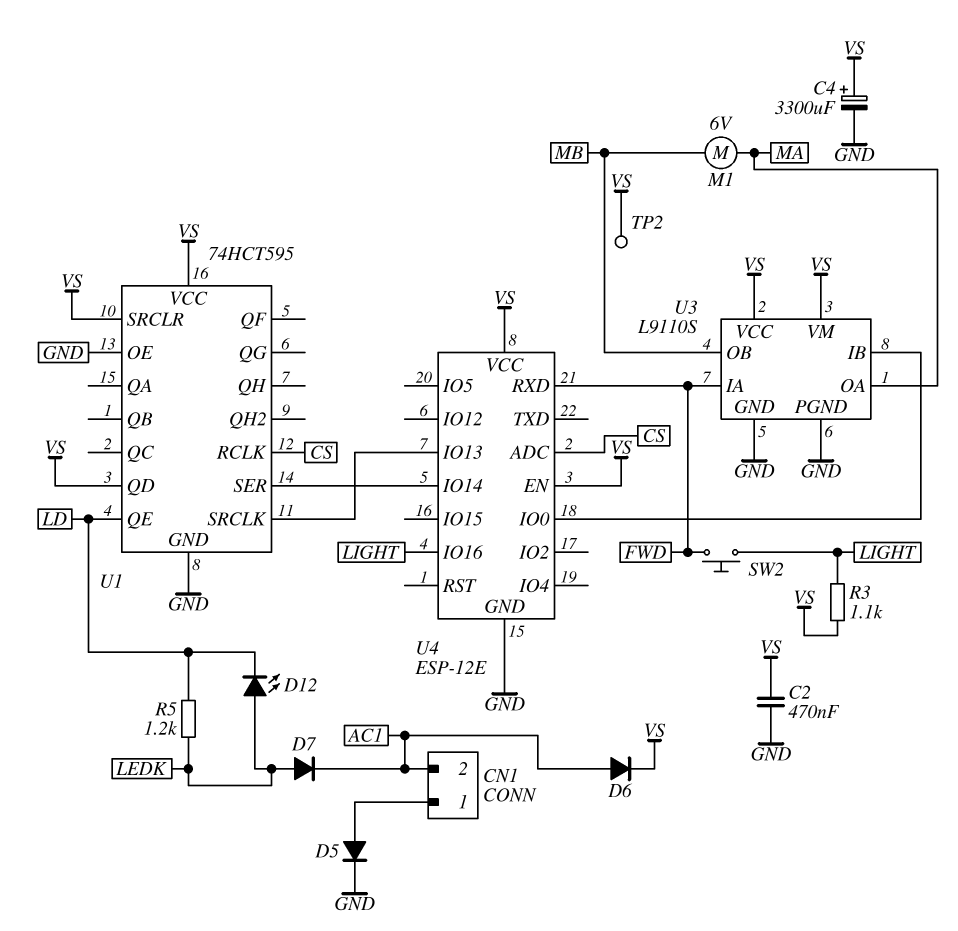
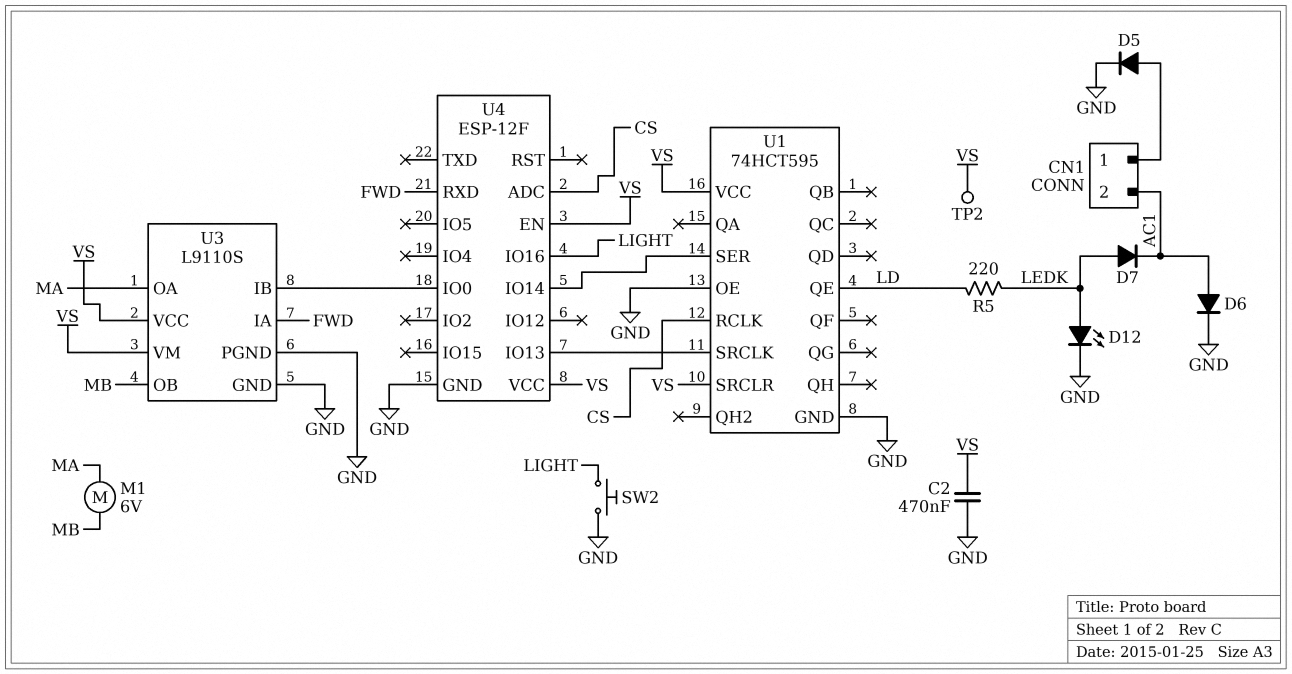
C4: 3300uF (plus VS, minus GND) -> none
D6: diode (A AC1, K VS) -> diode (A AC1, K GND)
D12: LED (A LEDK, K LD) -> LED (A LEDK, K GND)
R3: 1.1k (LIGHT, VS) -> none
R5: 1.2k (LD, LEDK) -> 220 (LD, LEDK)
SW2: button (FWD, LIGHT) -> button (GND, LIGHT)
U1 pin QD: VS -> none
U4: ESP-12E -> ESP-12F

